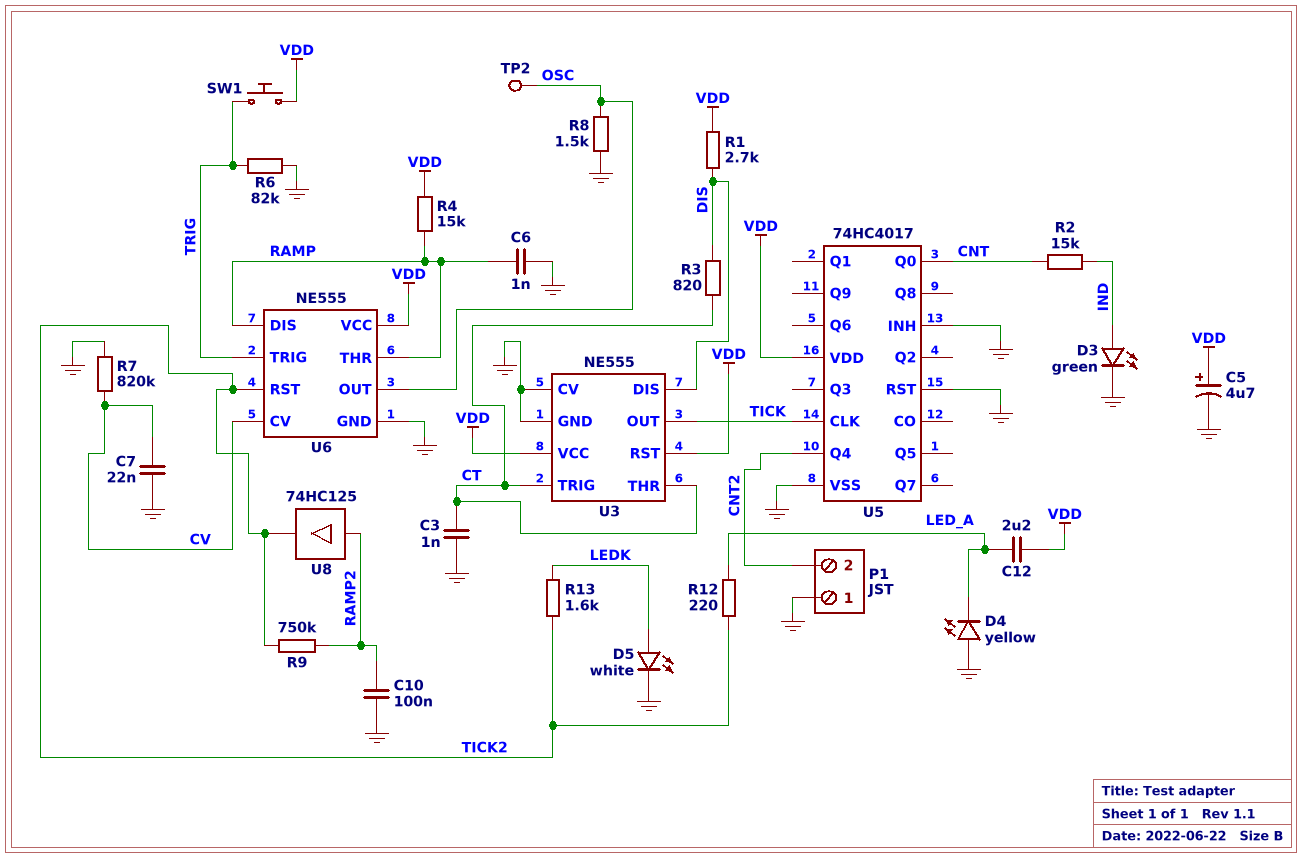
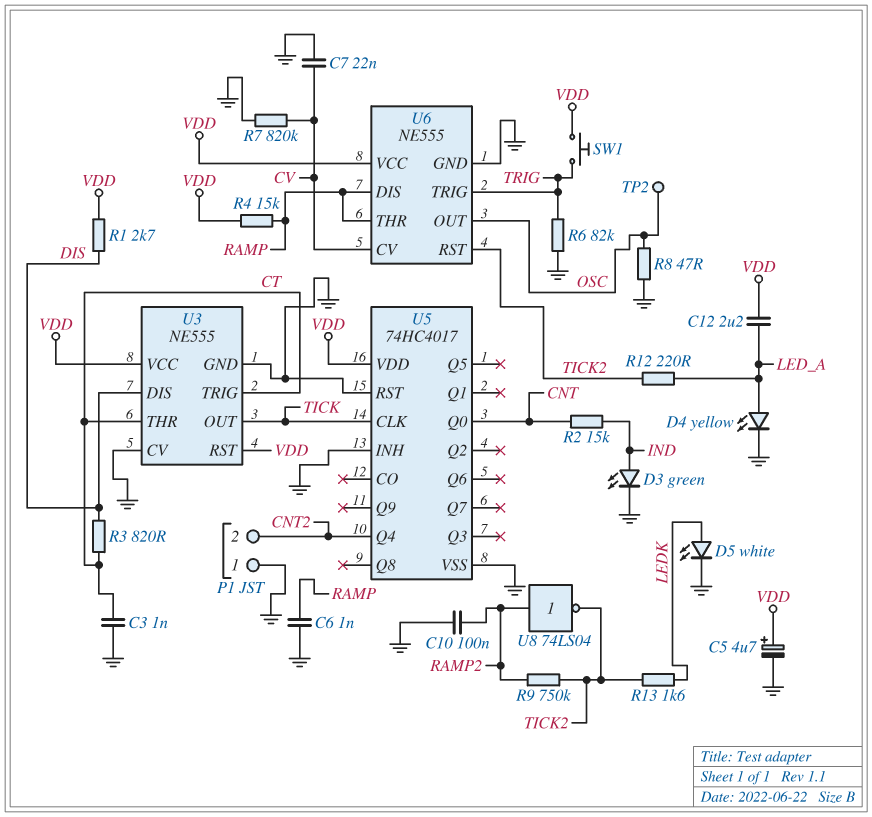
D4: LED yellow (A GND, K LED_A) -> LED yellow (A LED_A, K GND)
R8: 1.5k (GND, OSC) -> 47 (GND, OSC)
U8: buffer 74HC125 (in RAMP2, out TICK2) -> NOT 74LS04 (in RAMP2, out TICK2)

